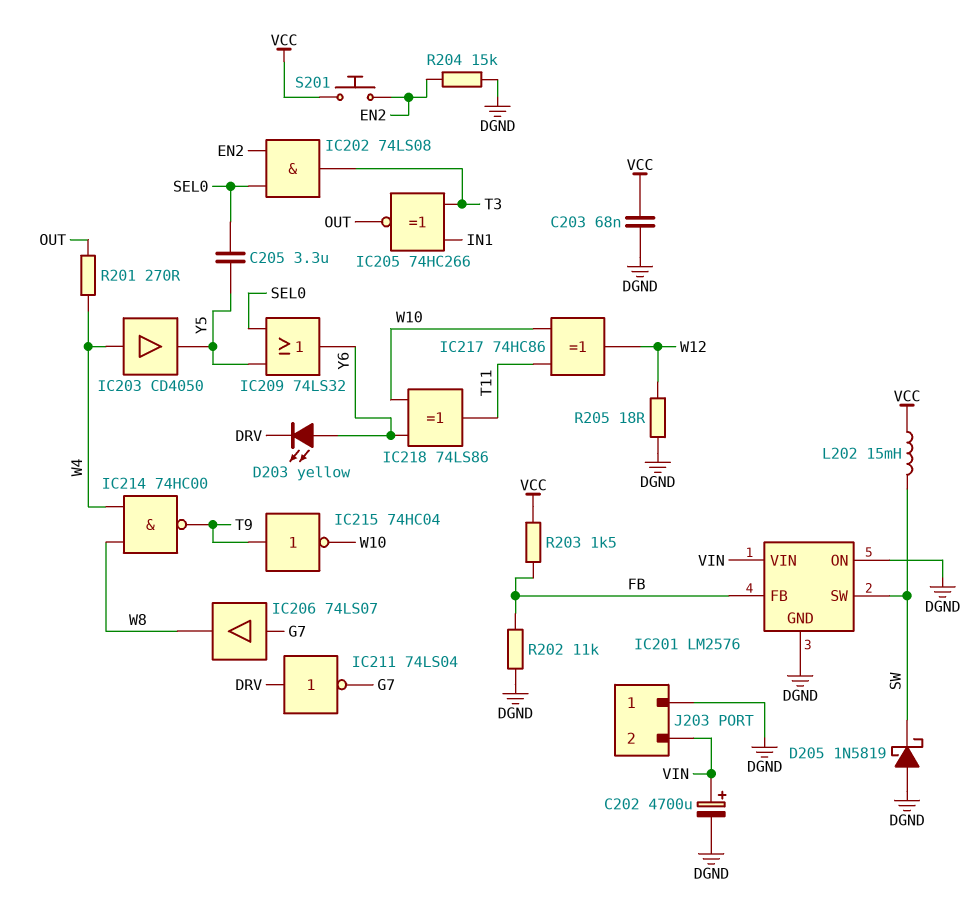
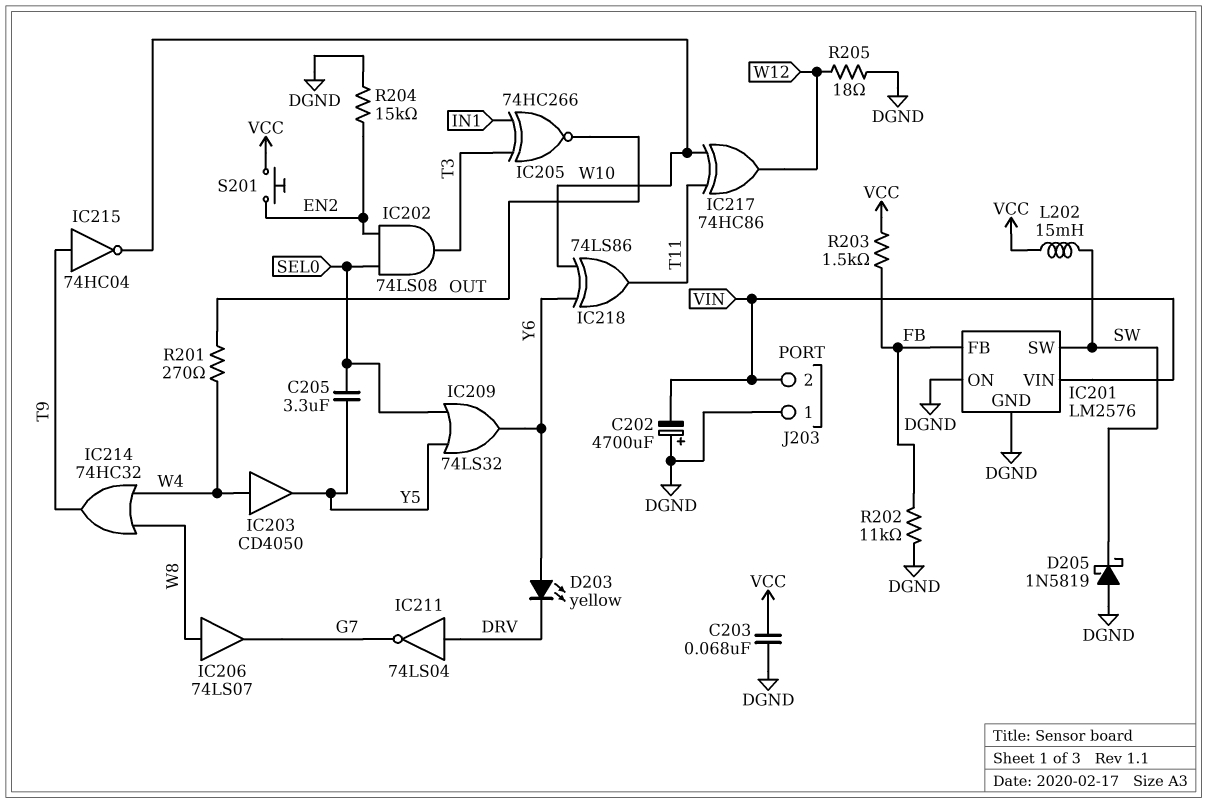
C202: 4700uF (plus VIN, minus DGND) -> 4700uF (plus DGND, minus VIN)
IC206: buffer 74LS07 (in G7, out W8) -> buffer 74LS07 (in W8, out G7)
IC214: NAND 74HC00 (in W4, in W8, out T9) -> OR 74HC32 (in W4, in W8, out T9)

